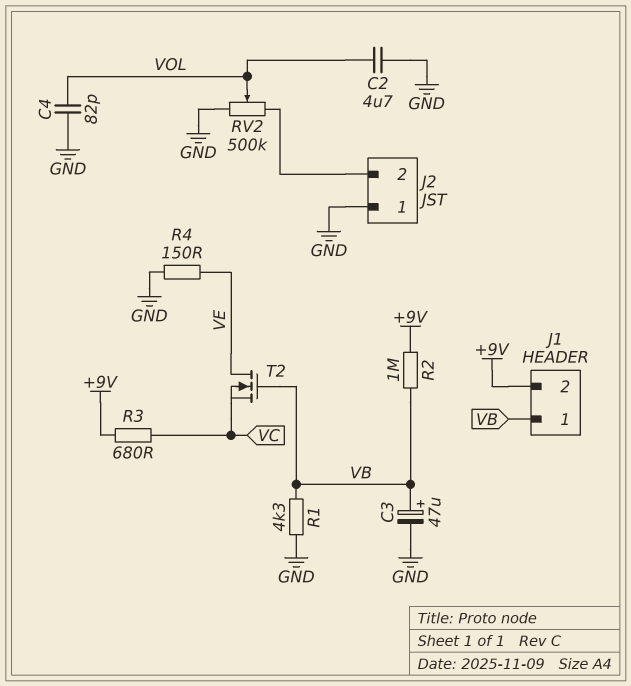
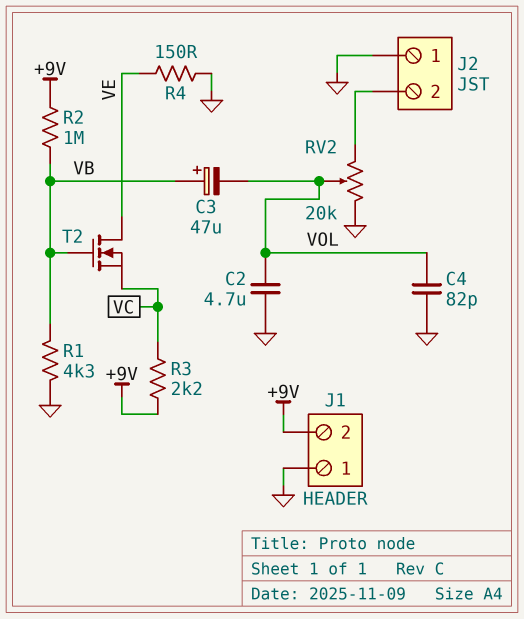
C3: 47uF (plus VB, minus GND) -> 47uF (plus VB, minus VOL)
J1 pin 1: VB -> GND
R3: 680 (+9V, VC) -> 2.2k (+9V, VC)
RV2: 500k (GND, J2/2, wiper VOL) -> 20k (GND, J2/2, wiper VOL)

